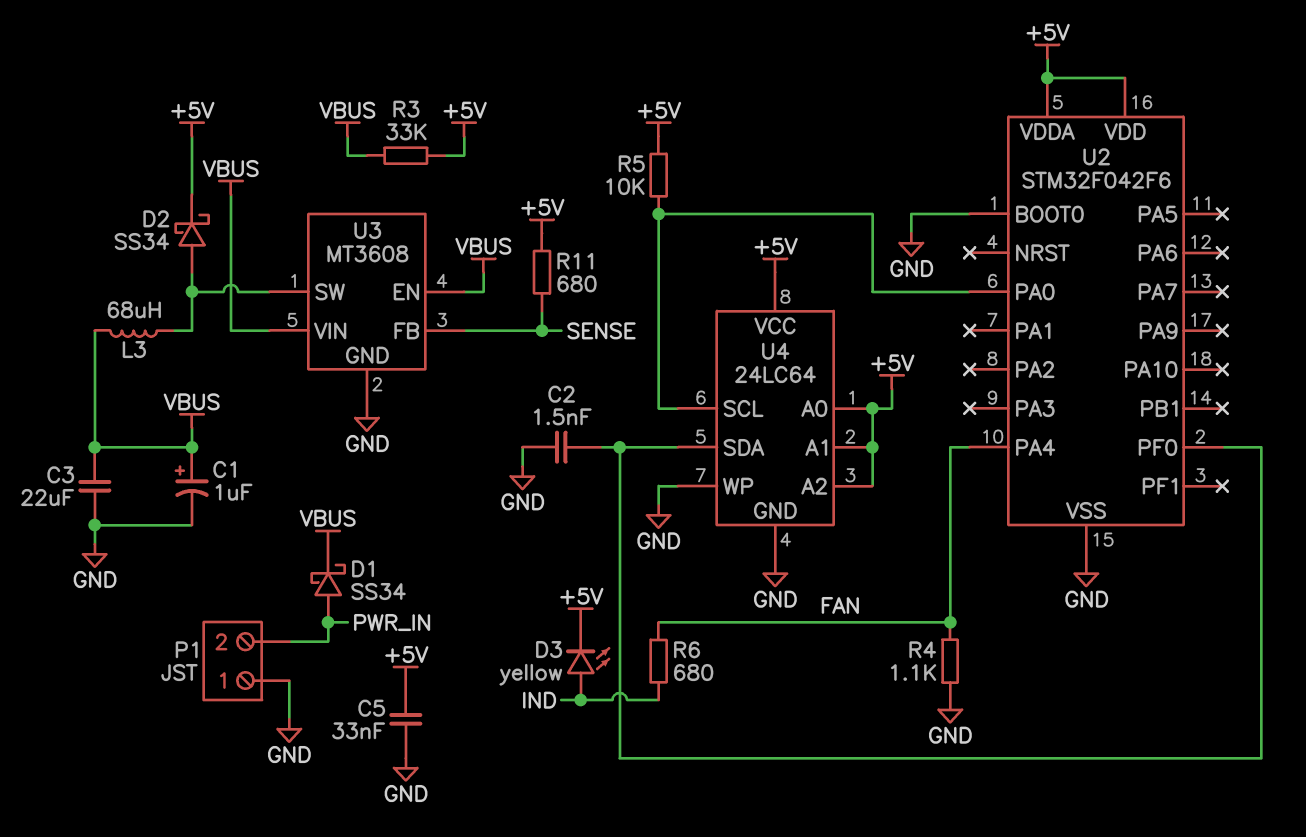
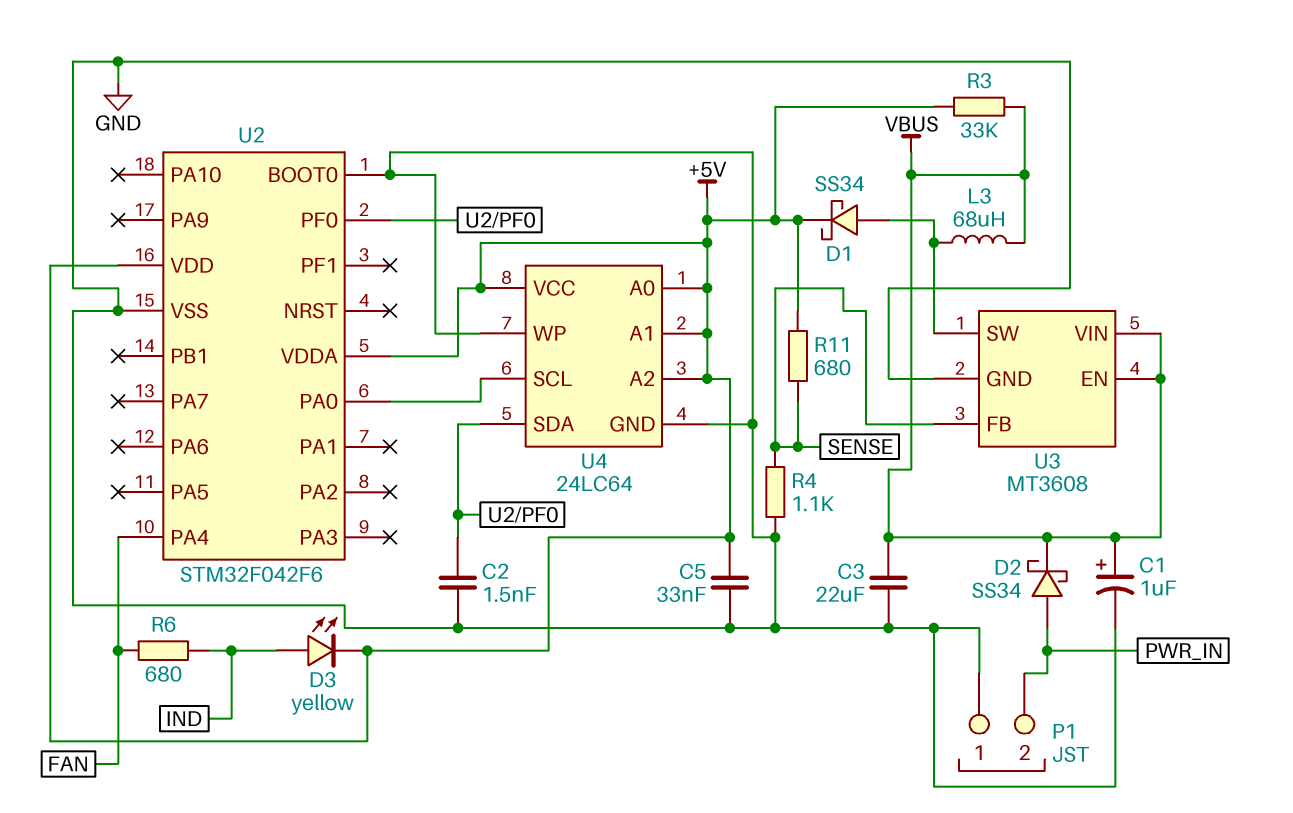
D1: schottky SS34 (A PWR_IN, K VBUS) -> schottky SS34 (A U3/SW, K +5V)
D2: schottky SS34 (A U3/SW, K +5V) -> schottky SS34 (A PWR_IN, K VBUS)
R4: 1.1k (FAN, GND) -> 1.1k (GND, SENSE)
R5: 10k (+5V, U2/PA0) -> none

